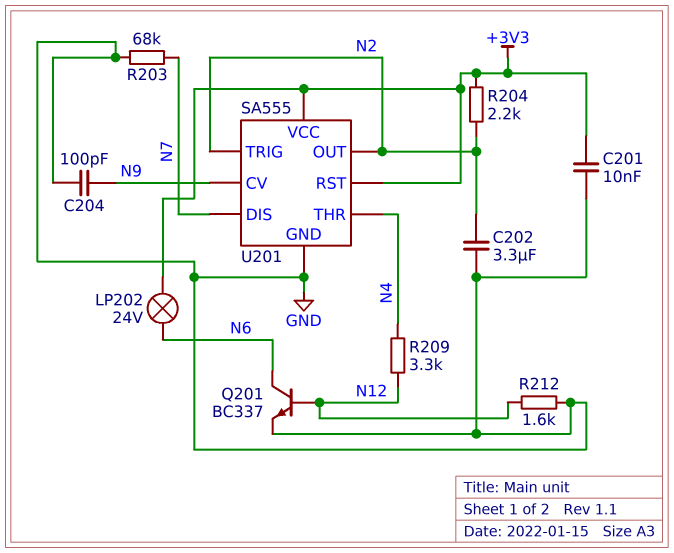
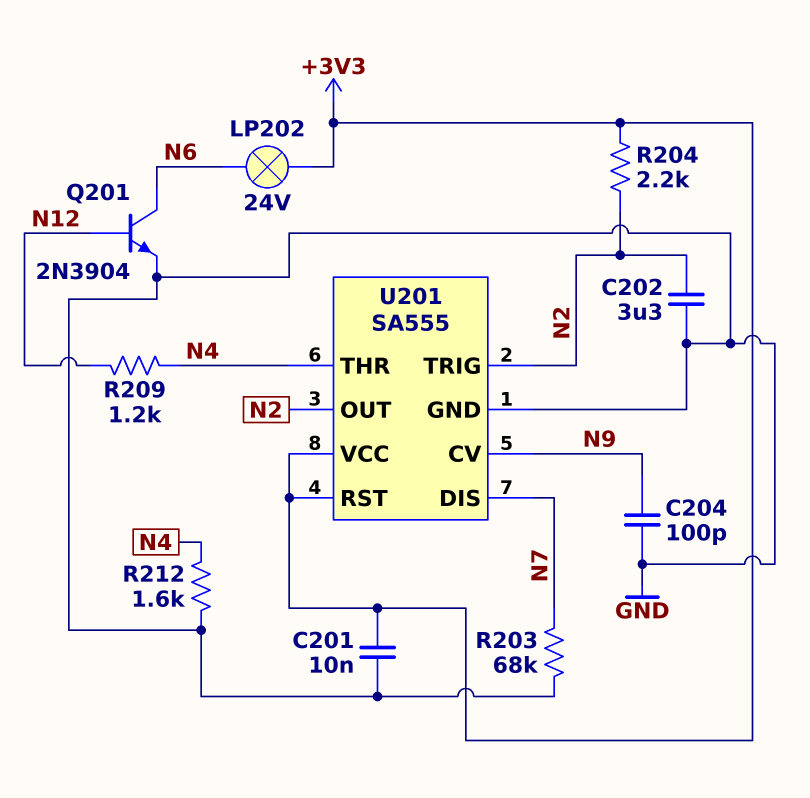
Q201: NPN BC337 (B N12, C N6, E GND) -> NPN 2N3904 (B N12, C N6, E GND)
R209: 3.3k (N4, N12) -> 1.2k (N4, N12)
R212: 1.6k (GND, N12) -> 1.6k (GND, N4)

